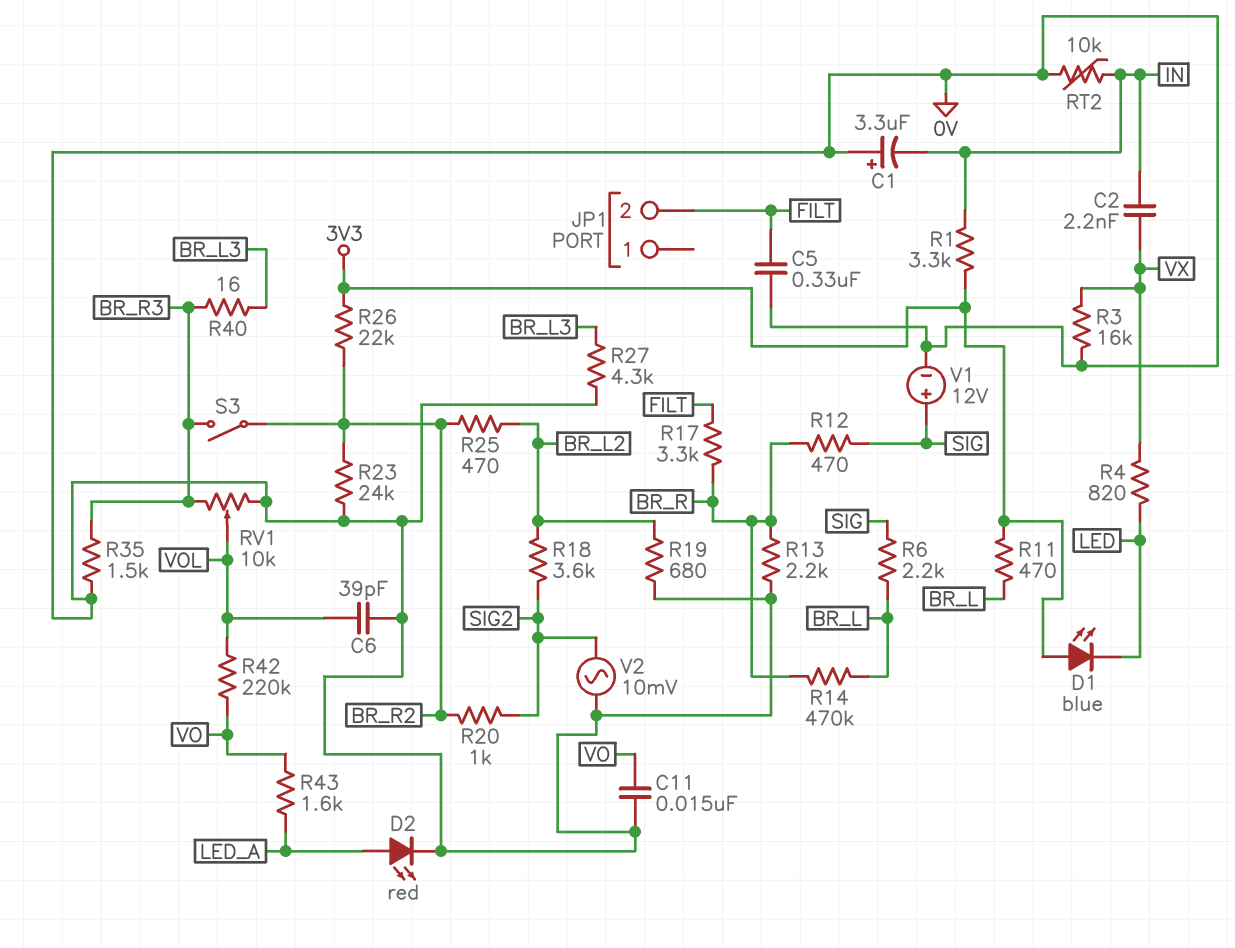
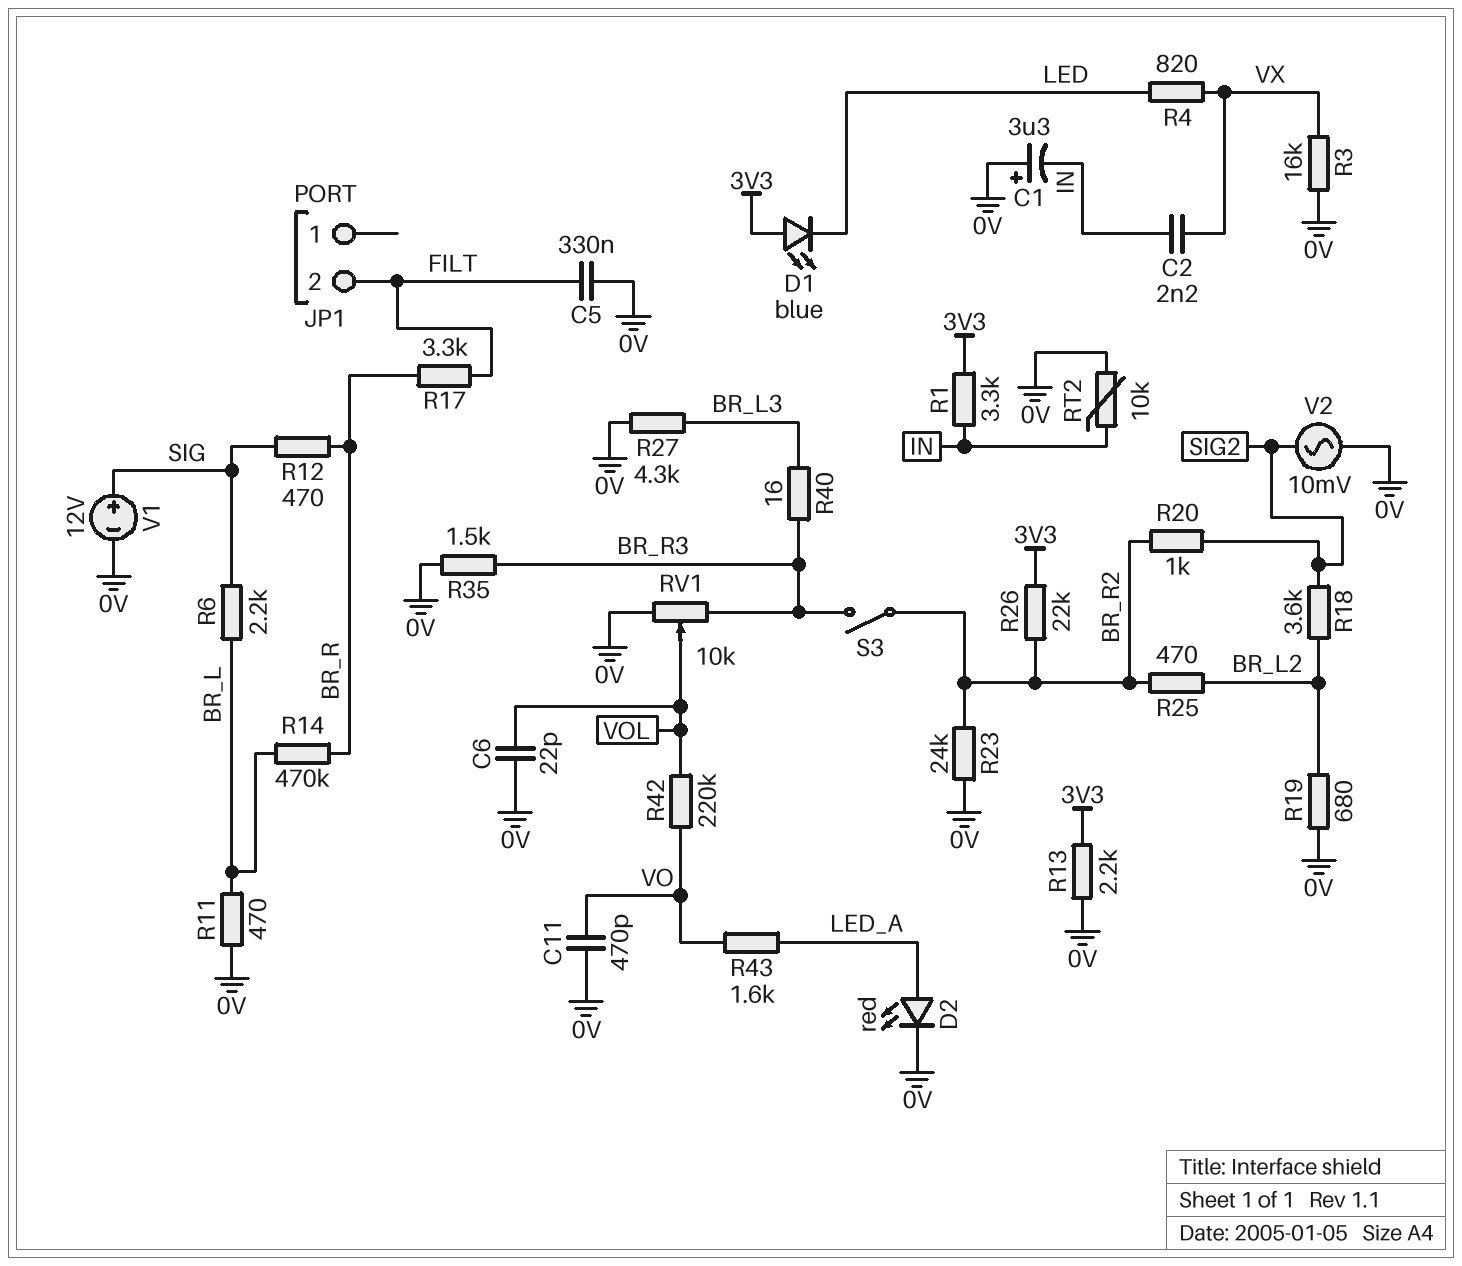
C6: 39pF (0V, VOL) -> 22pF (0V, VOL)
C11: 15nF (0V, VO) -> 470pF (0V, VO)
R11: 470 (3V3, BR_L) -> 470 (0V, BR_L)
R13: 2.2k (0V, BR_R) -> 2.2k (0V, 3V3)

